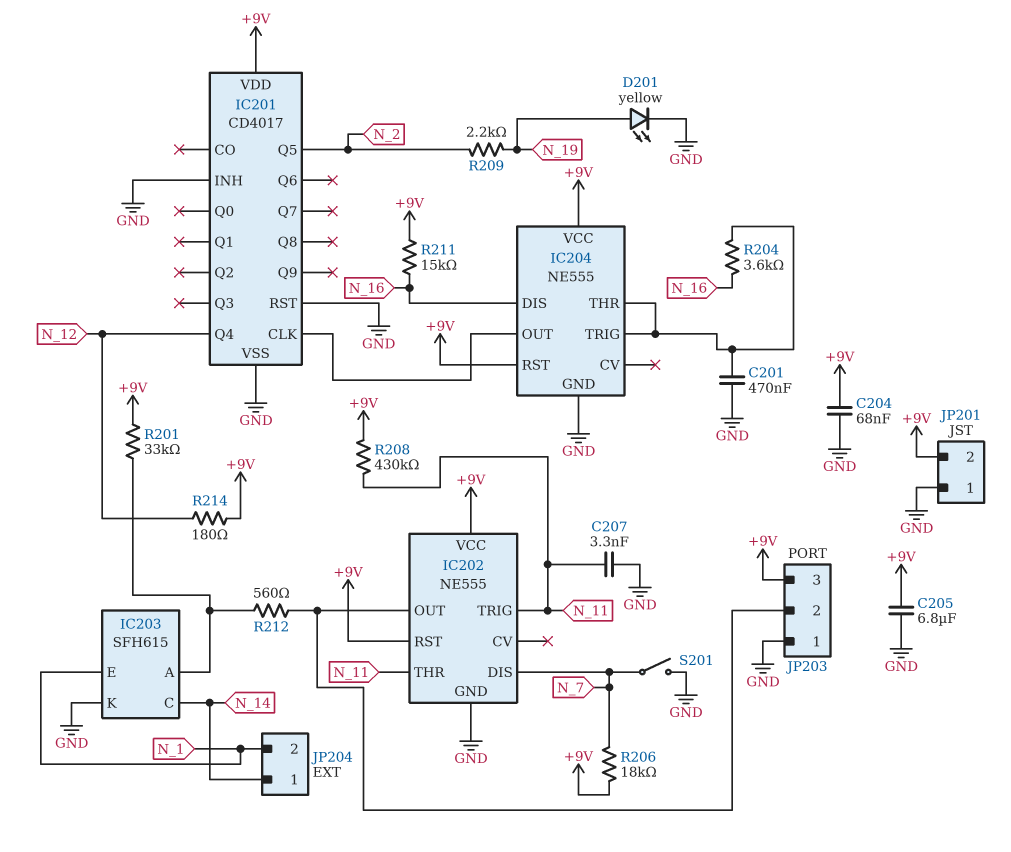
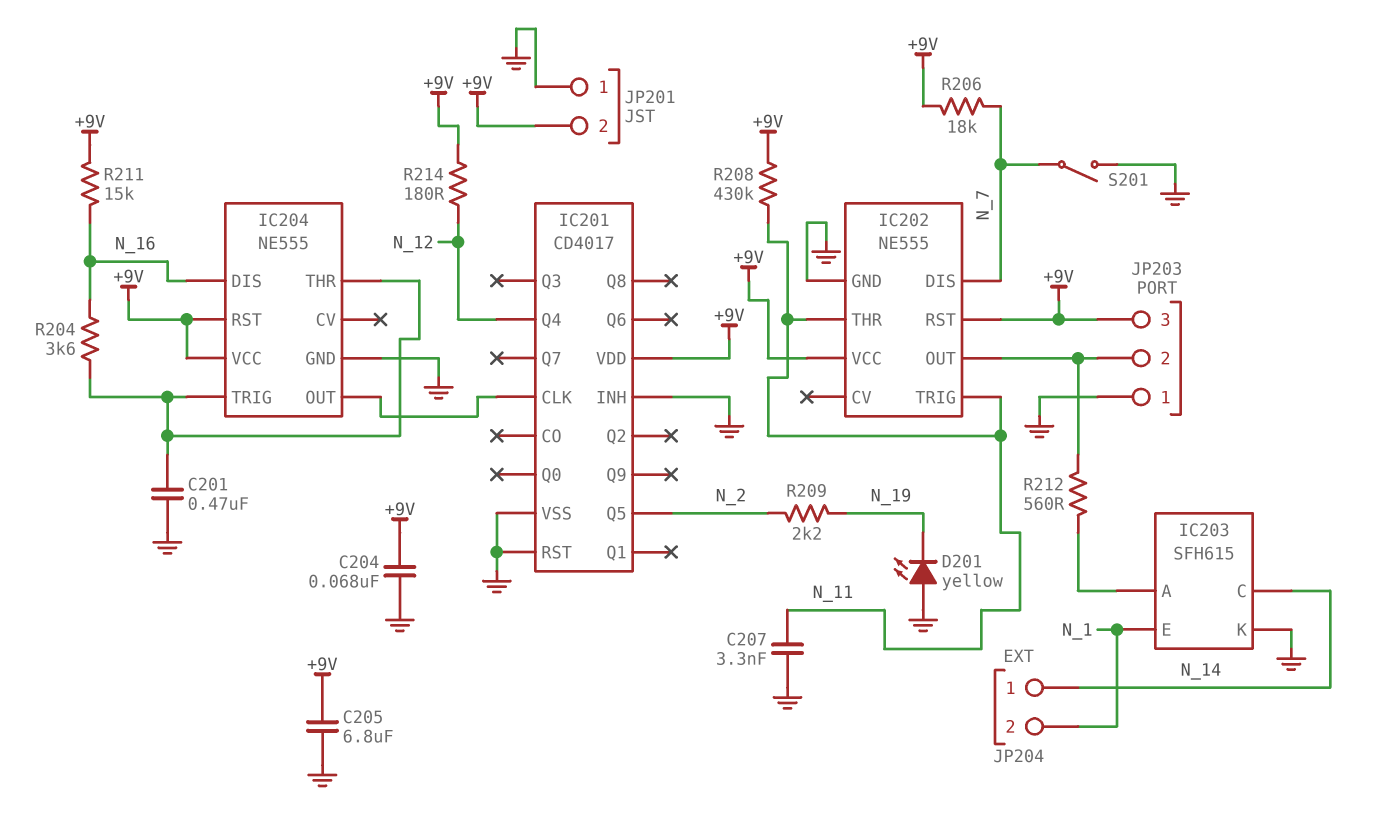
D201: LED yellow (A N_19, K GND) -> LED yellow (A GND, K N_19)
R201: 33k (+9V, IC203/A) -> none

